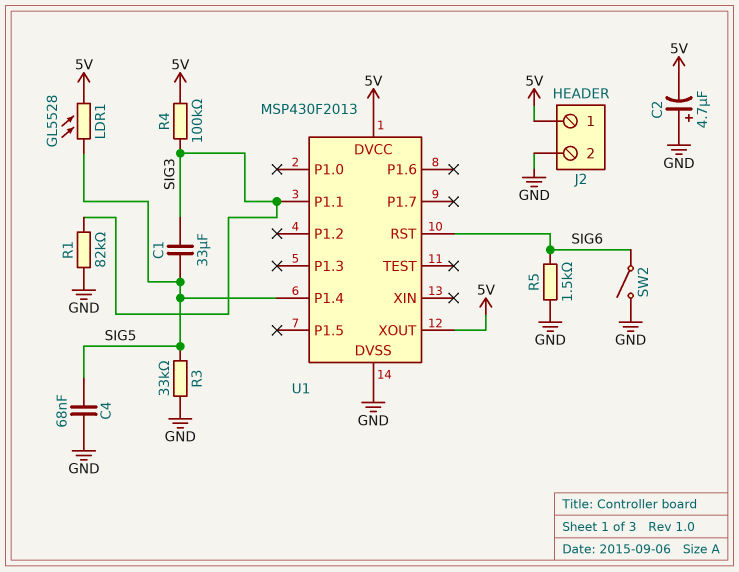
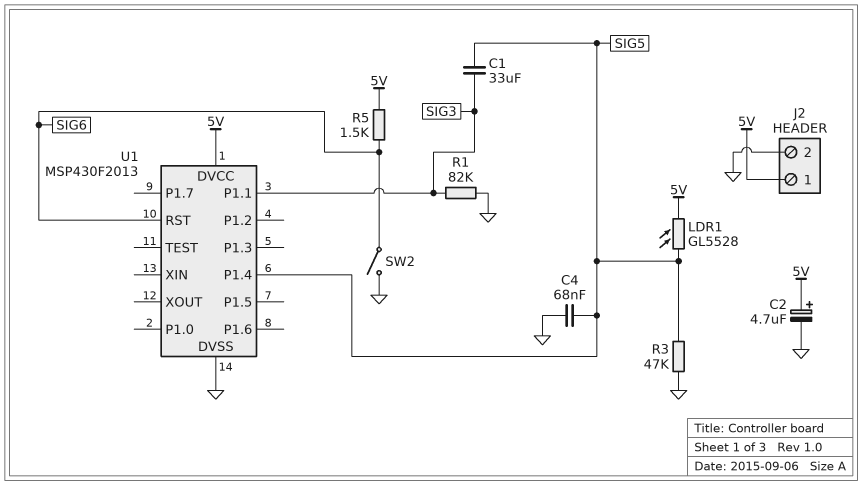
C2: 4.7uF (plus GND, minus 5V) -> 4.7uF (plus 5V, minus GND)
R3: 33k (GND, SIG5) -> 47k (GND, SIG5)
R4: 100k (5V, SIG3) -> none
R5: 1.5k (GND, SIG6) -> 1.5k (5V, SIG6)
U1 pin XOUT: 5V -> none

